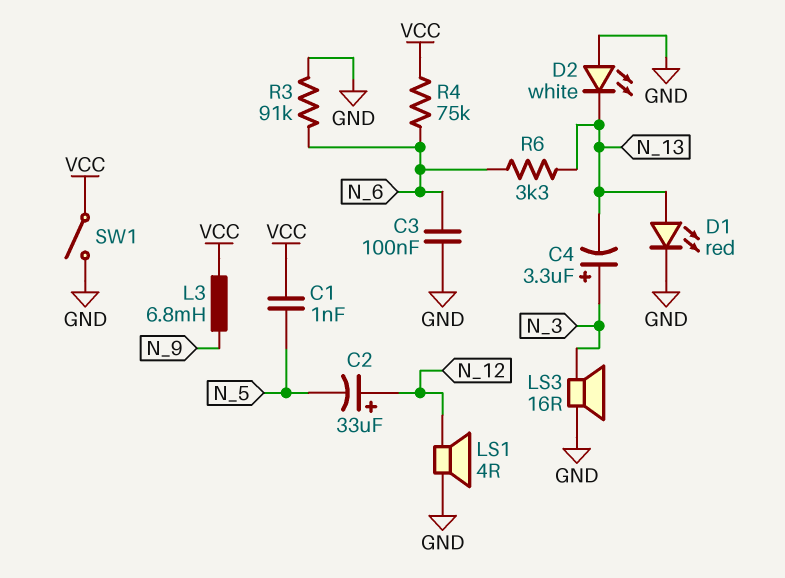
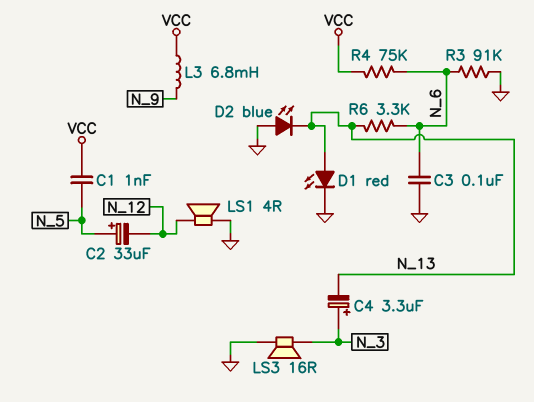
C2: 33uF (plus N_12, minus N_5) -> 33uF (plus N_5, minus N_12)
D2: LED white (A GND, K N_13) -> LED blue (A GND, K N_13)
SW1: switch (GND, VCC) -> none

